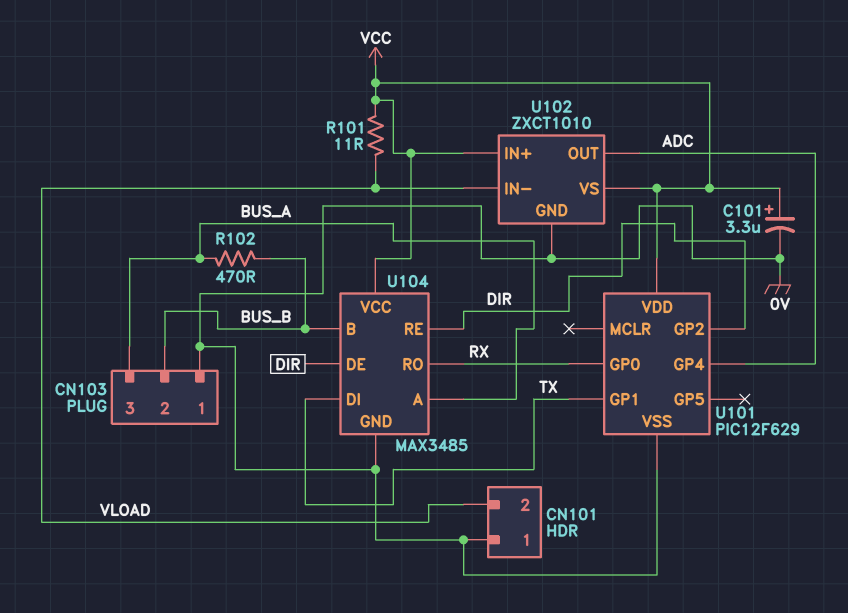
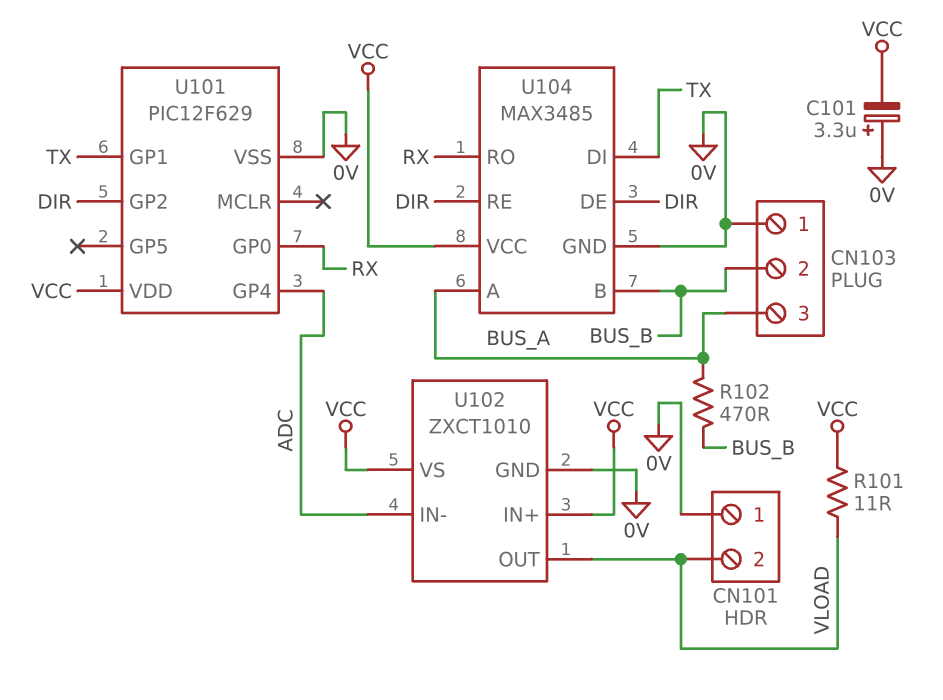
C101: 3.3uF (plus VCC, minus 0V) -> 3.3uF (plus 0V, minus VCC)
U102 pin IN-: VLOAD -> ADC
U102 pin OUT: ADC -> VLOAD

